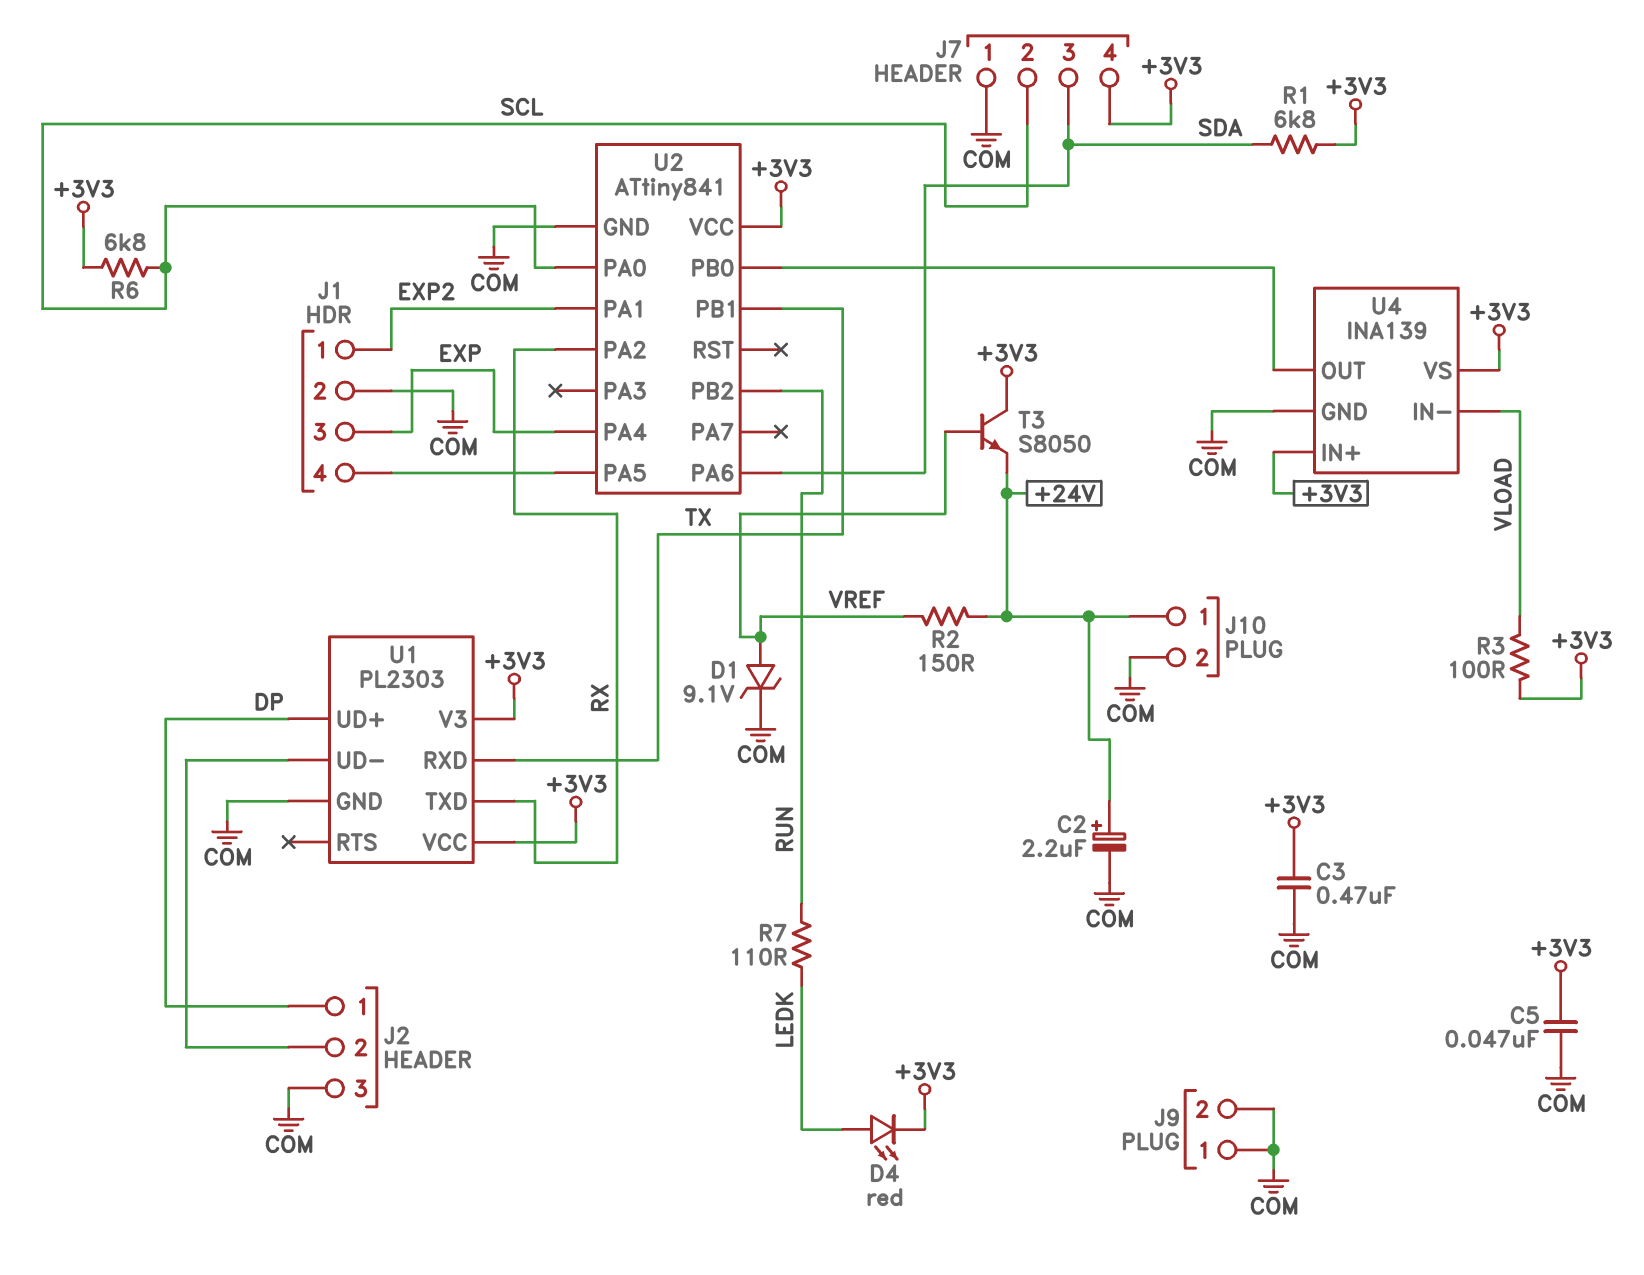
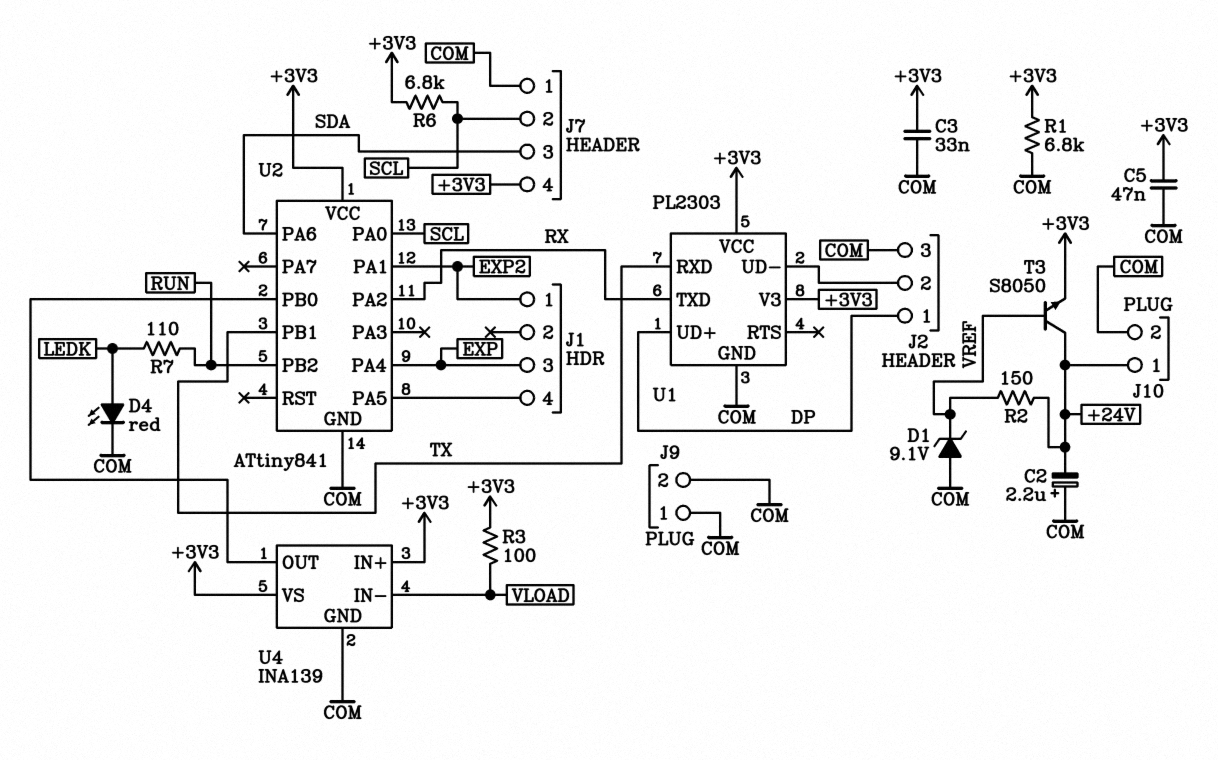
C2: 2.2uF (plus +24V, minus COM) -> 2.2uF (plus COM, minus +24V)
C3: 470nF (+3V3, COM) -> 33nF (+3V3, COM)
D1: zener 9.1V (A VREF, K COM) -> zener 9.1V (A COM, K VREF)
D4: LED red (A LEDK, K +3V3) -> LED red (A LEDK, K COM)
J1 pin 2: COM -> none
R1: 6.8k (+3V3, SDA) -> 6.8k (+3V3, COM)
T3: NPN S8050 (B VREF, C +3V3, E +24V) -> NPN S8050 (B VREF, C +24V, E +3V3)

